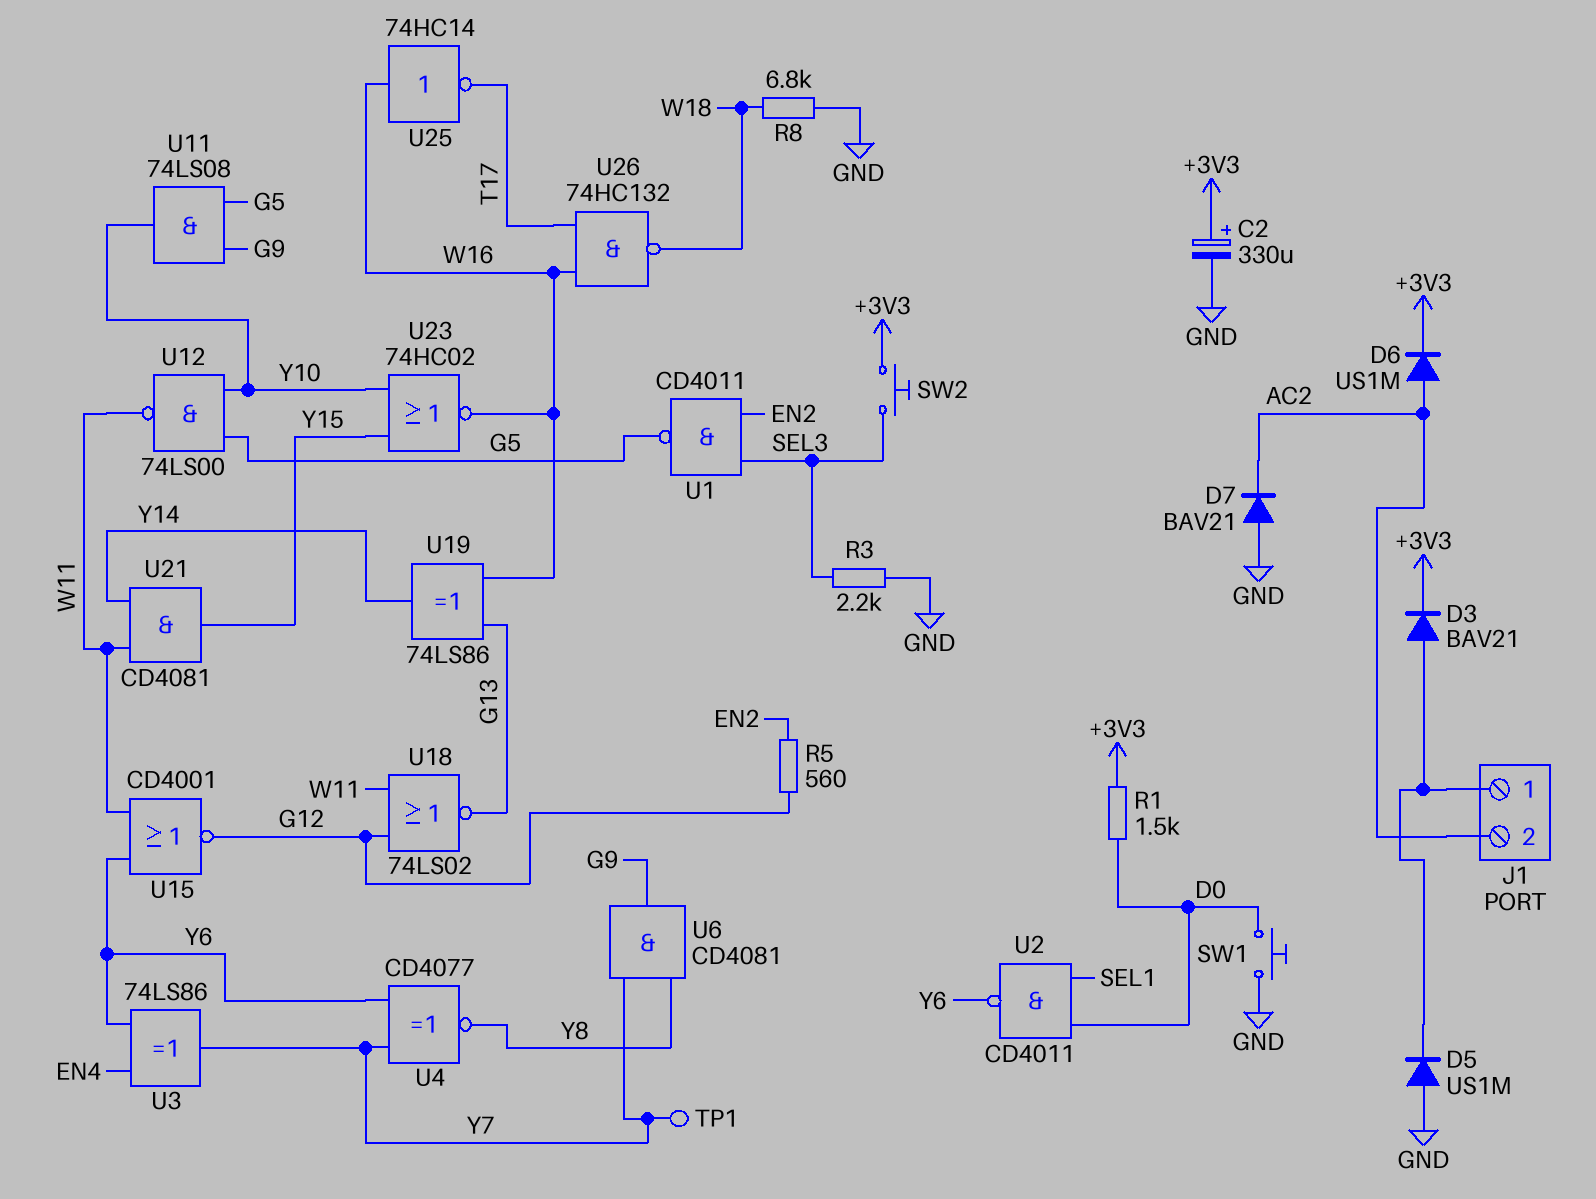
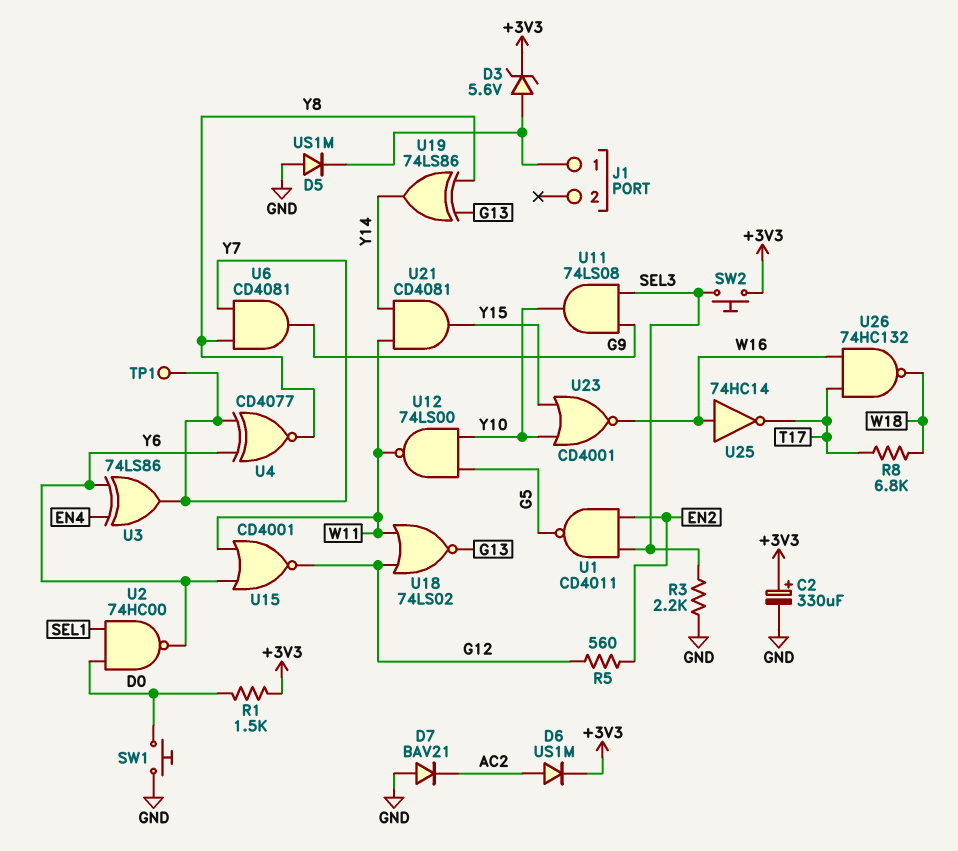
D3: diode BAV21 (A J1/1, K +3V3) -> zener 5.6V (A J1/1, K +3V3)
J1 pin 2: AC2 -> none
R8: 6.8k (GND, W18) -> 6.8k (T17, W18)
U2: NAND CD4011 (in D0, in SEL1, out Y6) -> NAND 74HC00 (in D0, in SEL1, out Y6)
U11: AND 74LS08 (in G5, in G9, out Y10) -> AND 74LS08 (in G9, in SEL3, out Y10)
U19: XOR 74LS86 (in G13, in W16, out Y14) -> XOR 74LS86 (in G13, in Y8, out Y14)
U23: NOR 74HC02 (in Y10, in Y15, out W16) -> NOR CD4001 (in Y10, in Y15, out W16)

